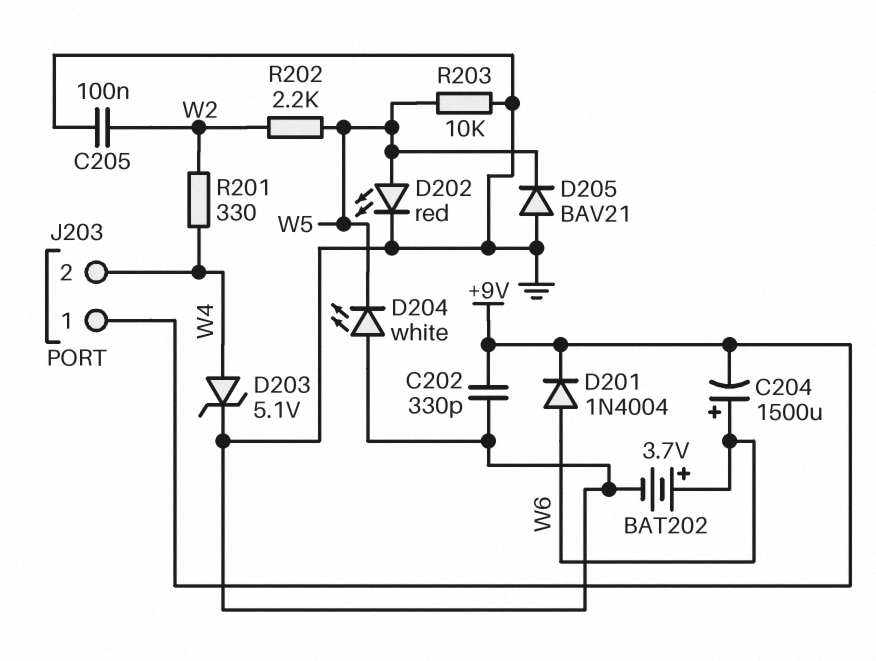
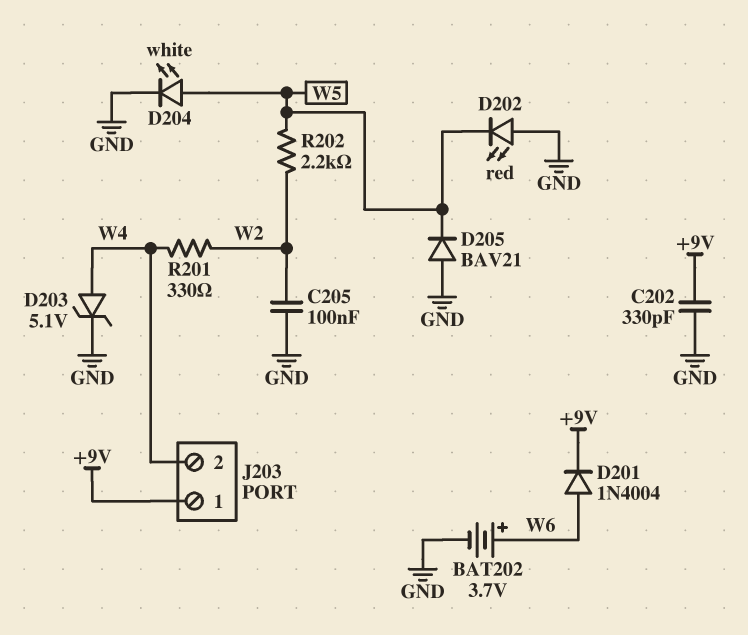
C204: 1500uF (plus W6, minus +9V) -> none
D202: LED red (A W5, K GND) -> LED red (A GND, K W5)
D204: LED white (A GND, K W5) -> LED white (A W5, K GND)
R203: 10k (GND, W5) -> none

